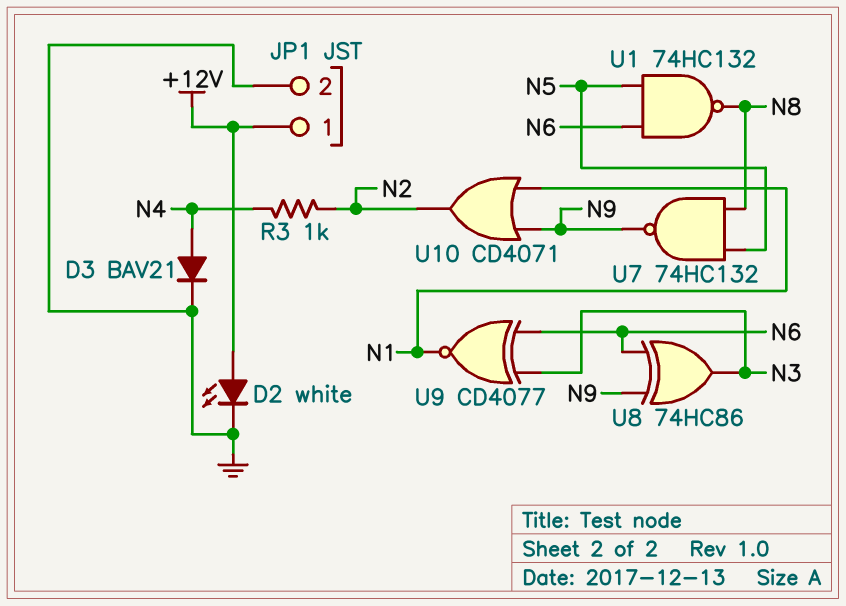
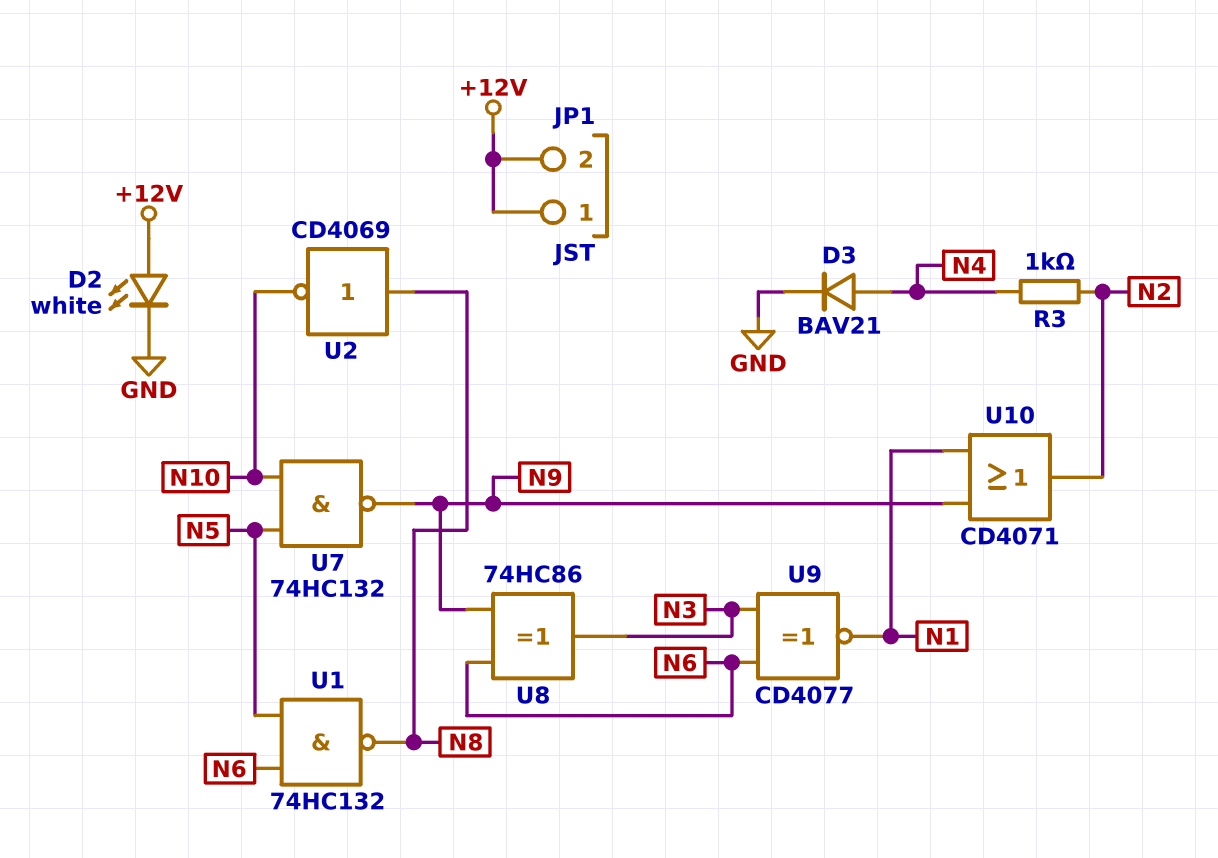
JP1 pin 2: GND -> +12V
U2: none -> NOT CD4069 (in N8, out N10)
U7: NAND 74HC132 (in N5, in N8, out N9) -> NAND 74HC132 (in N5, in N10, out N9)

